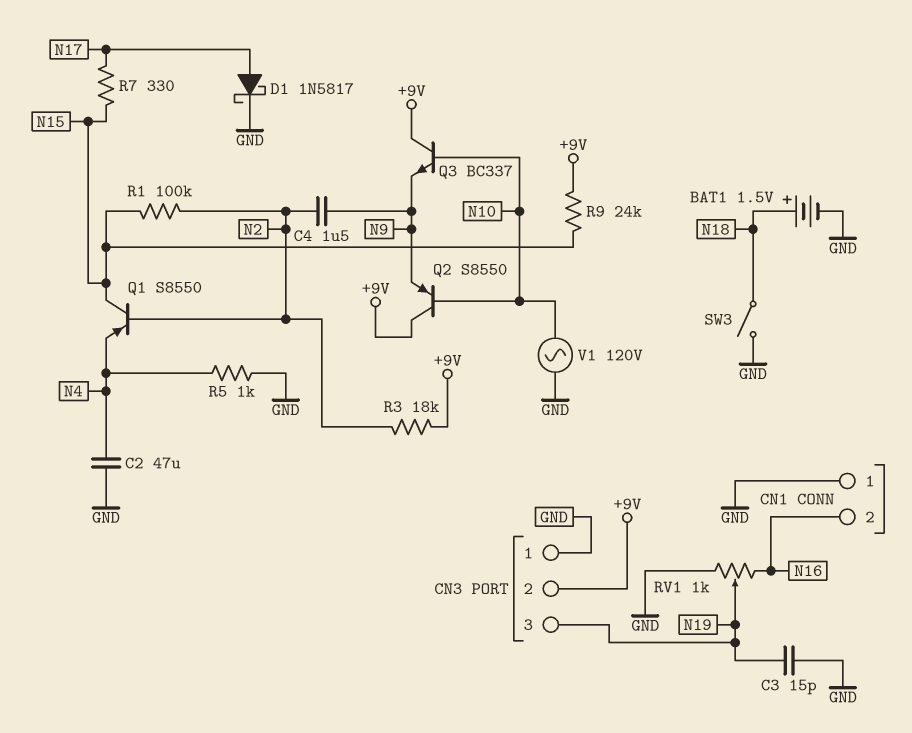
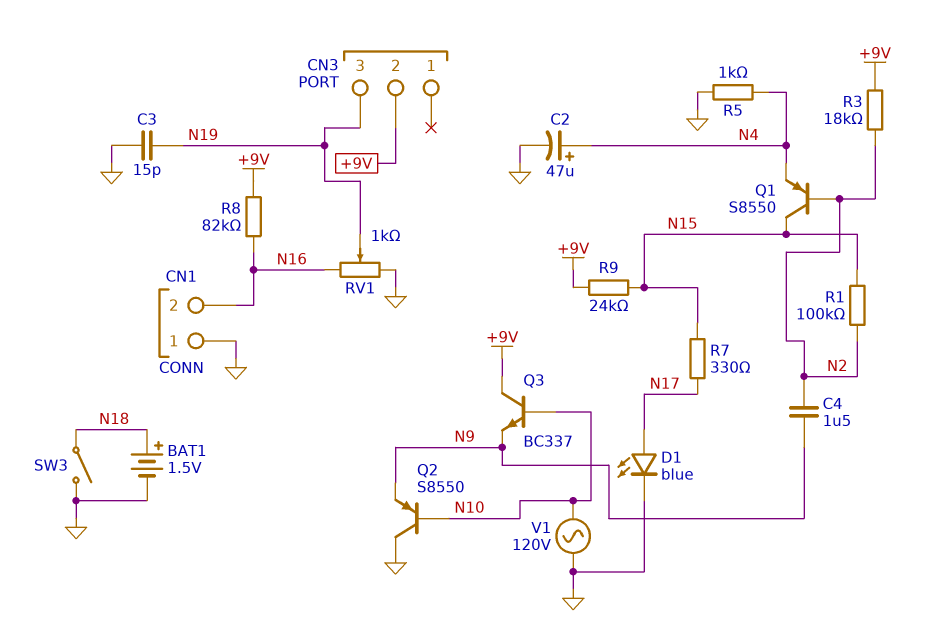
C2: 47uF (GND, N4) -> 47uF (plus N4, minus GND)
CN3 pin 1: GND -> none
D1: schottky 1N5817 (A N17, K GND) -> LED blue (A N17, K GND)
Q2: PNP S8550 (B N10, C +9V, E N9) -> PNP S8550 (B N10, C GND, E N9)
R8: none -> 82k (+9V, N16)

